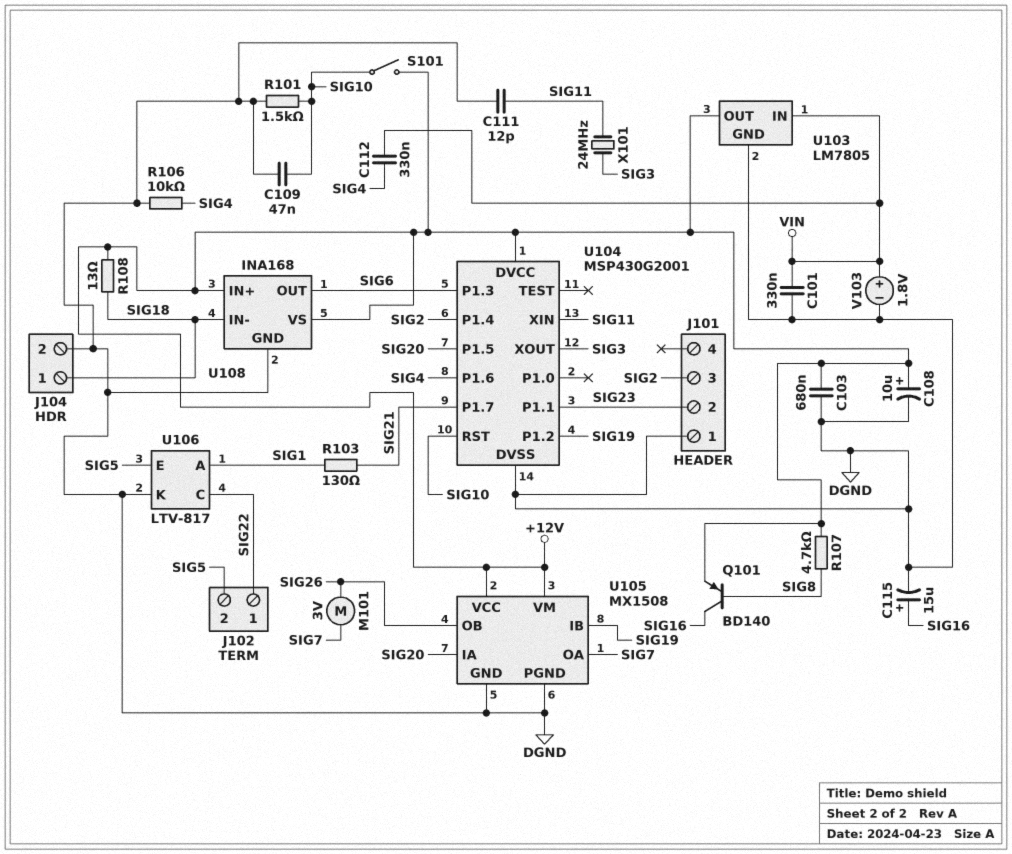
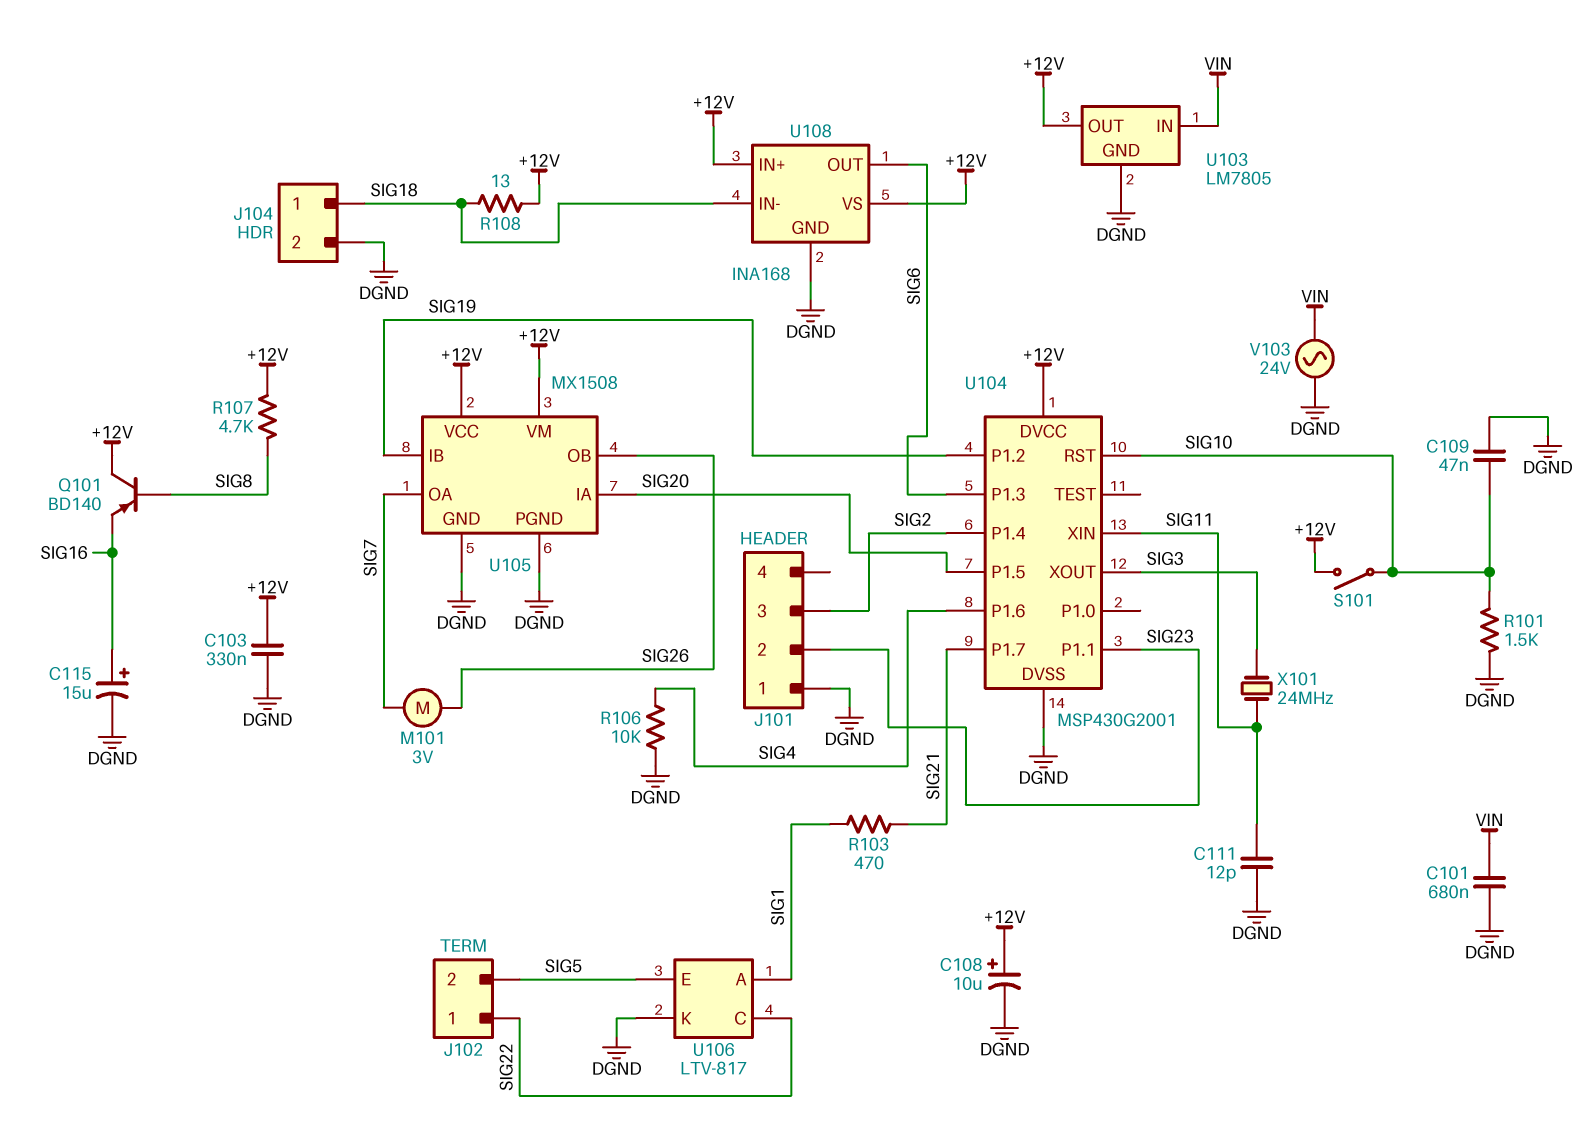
C101: 330nF (DGND, VIN) -> 680nF (DGND, VIN)
C103: 680nF (+12V, DGND) -> 330nF (+12V, DGND)
C112: 330nF (SIG4, VIN) -> none
Q101: PNP BD140 (B SIG8, C SIG16, E +12V) -> PNP BD140 (B SIG8, C +12V, E SIG16)
R103: 130 (SIG1, SIG21) -> 470 (SIG1, SIG21)
V103: 1.8V (plus VIN, minus DGND) -> AC 24V (DGND, VIN)

